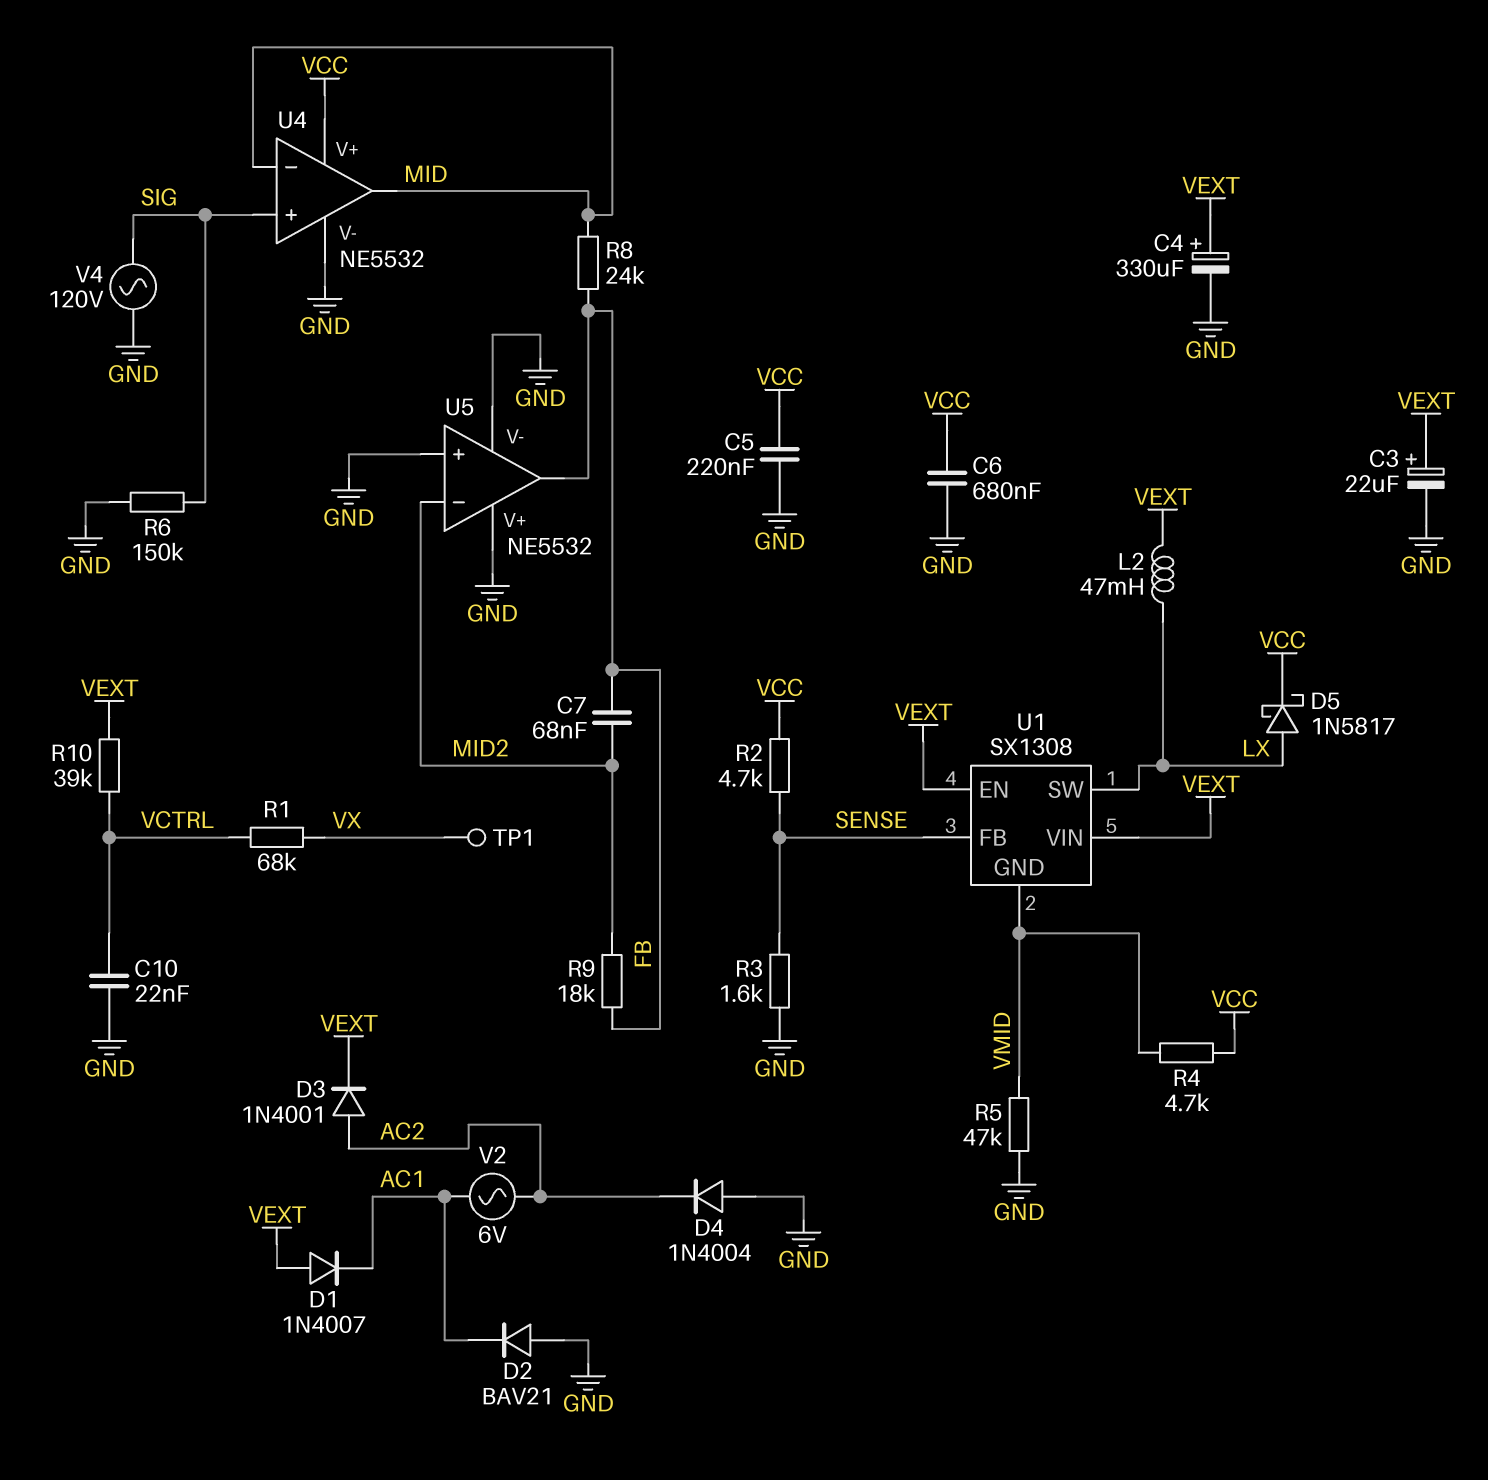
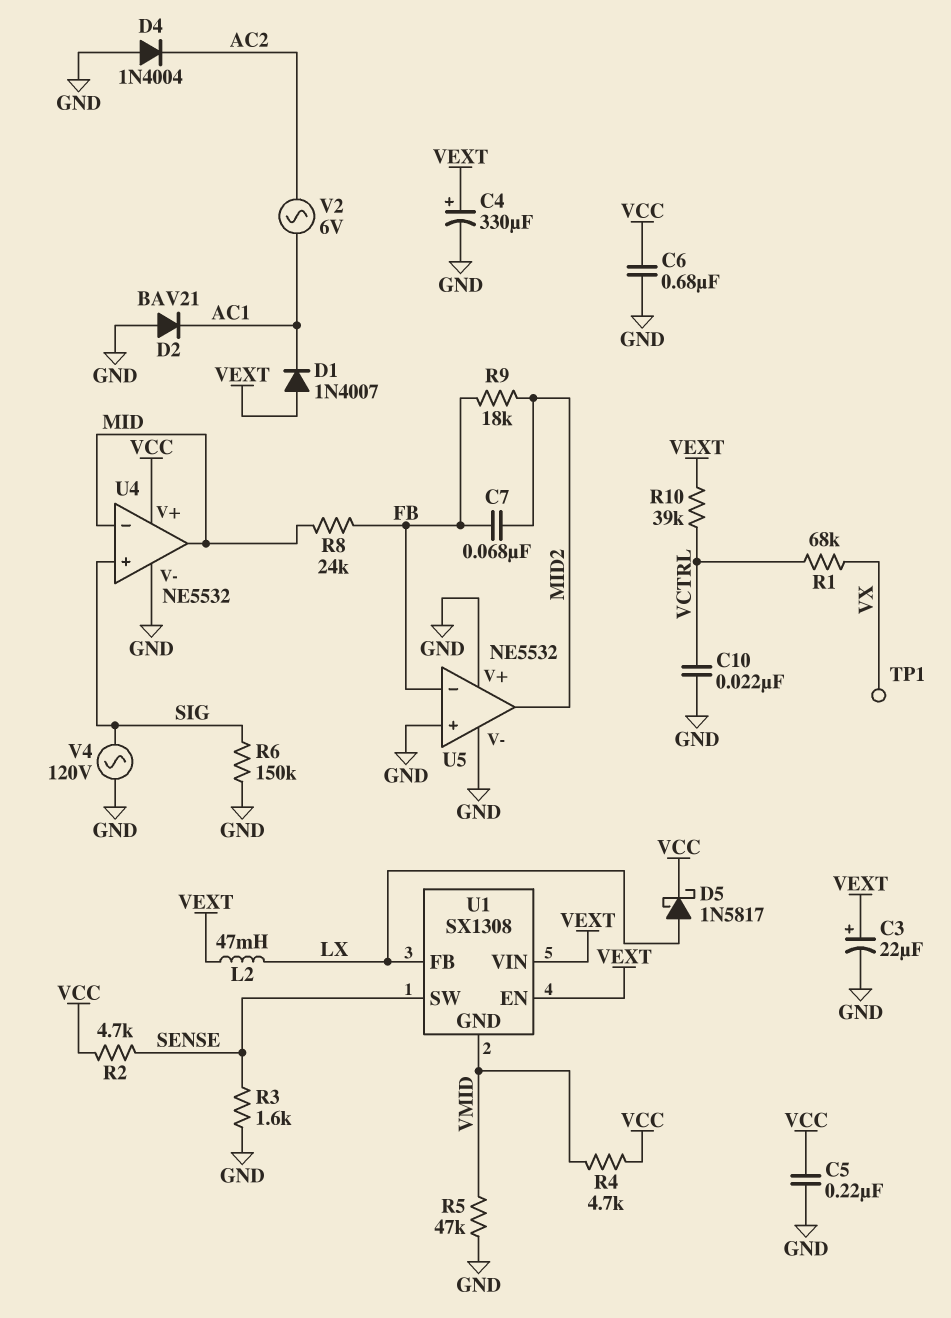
D3: diode 1N4001 (A AC2, K VEXT) -> none
U1 pin FB: SENSE -> LX
U1 pin SW: LX -> SENSE
U5 pin in-: MID2 -> FB
U5 pin out: FB -> MID2

